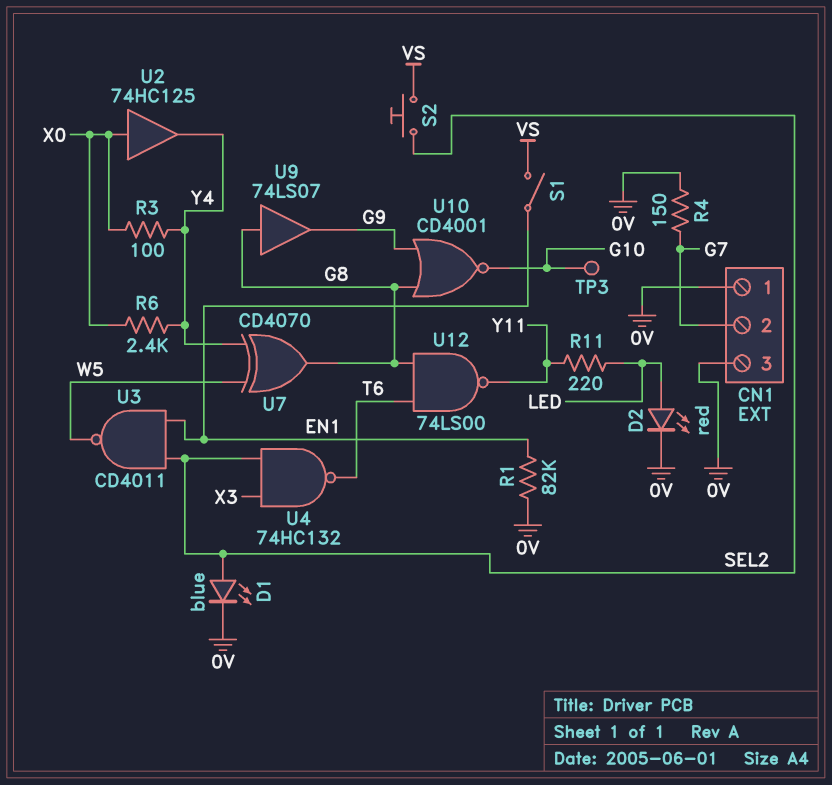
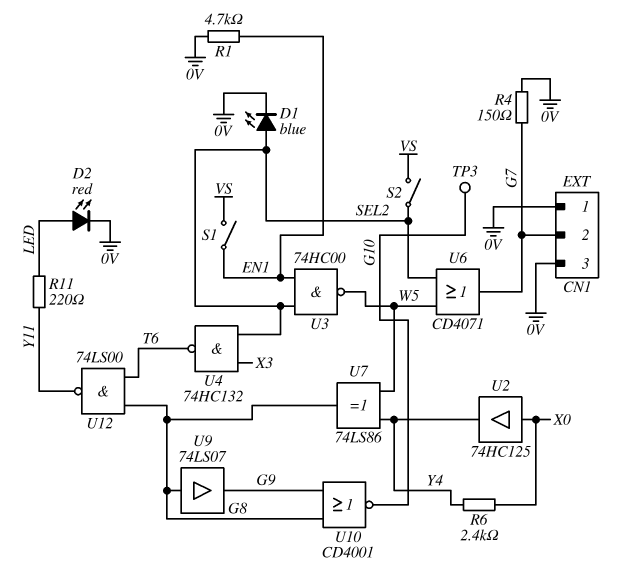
R1: 82k (0V, EN1) -> 4.7k (0V, EN1)
R3: 100 (X0, Y4) -> none
S2: button (SEL2, VS) -> switch (SEL2, VS)
U3: NAND CD4011 (in EN1, in SEL2, out W5) -> NAND 74HC00 (in EN1, in SEL2, out W5)
U6: none -> OR CD4071 (in SEL2, in W5, out G7)
U7: XOR CD4070 (in W5, in Y4, out G8) -> XOR 74LS86 (in W5, in Y4, out G8)

